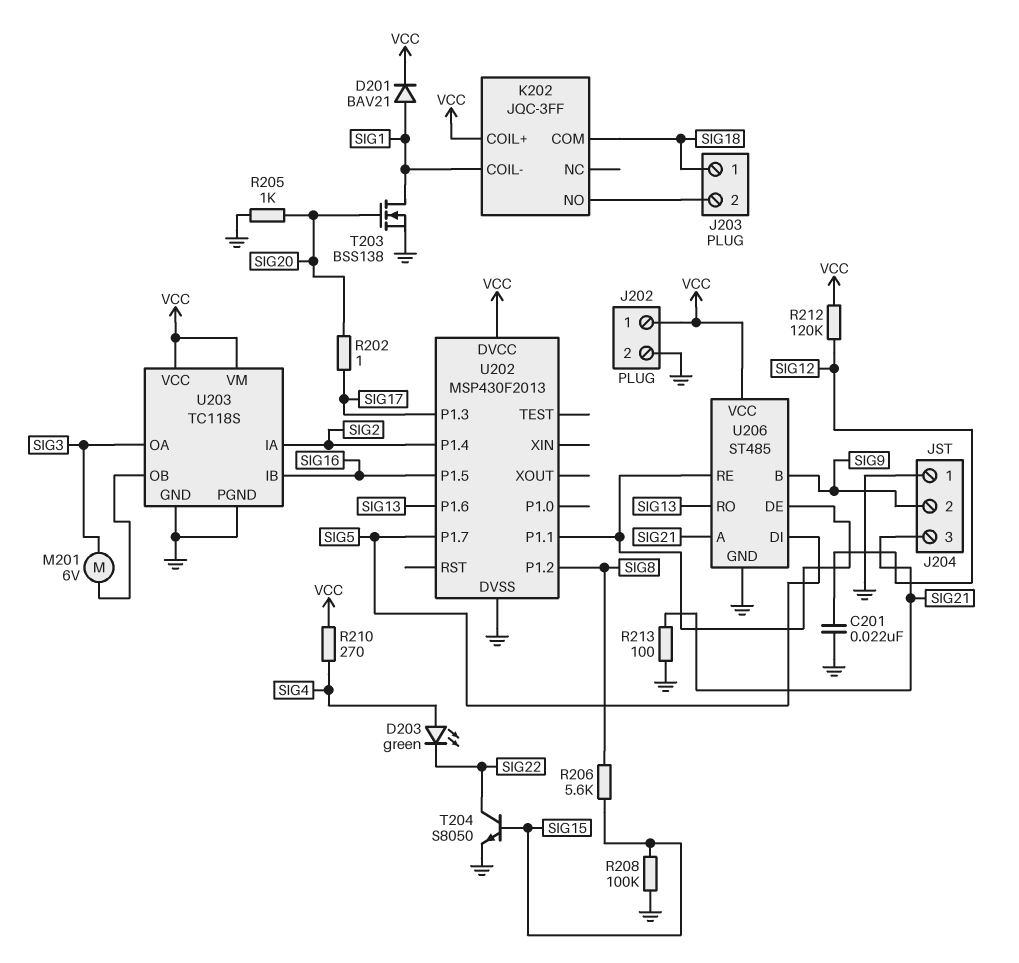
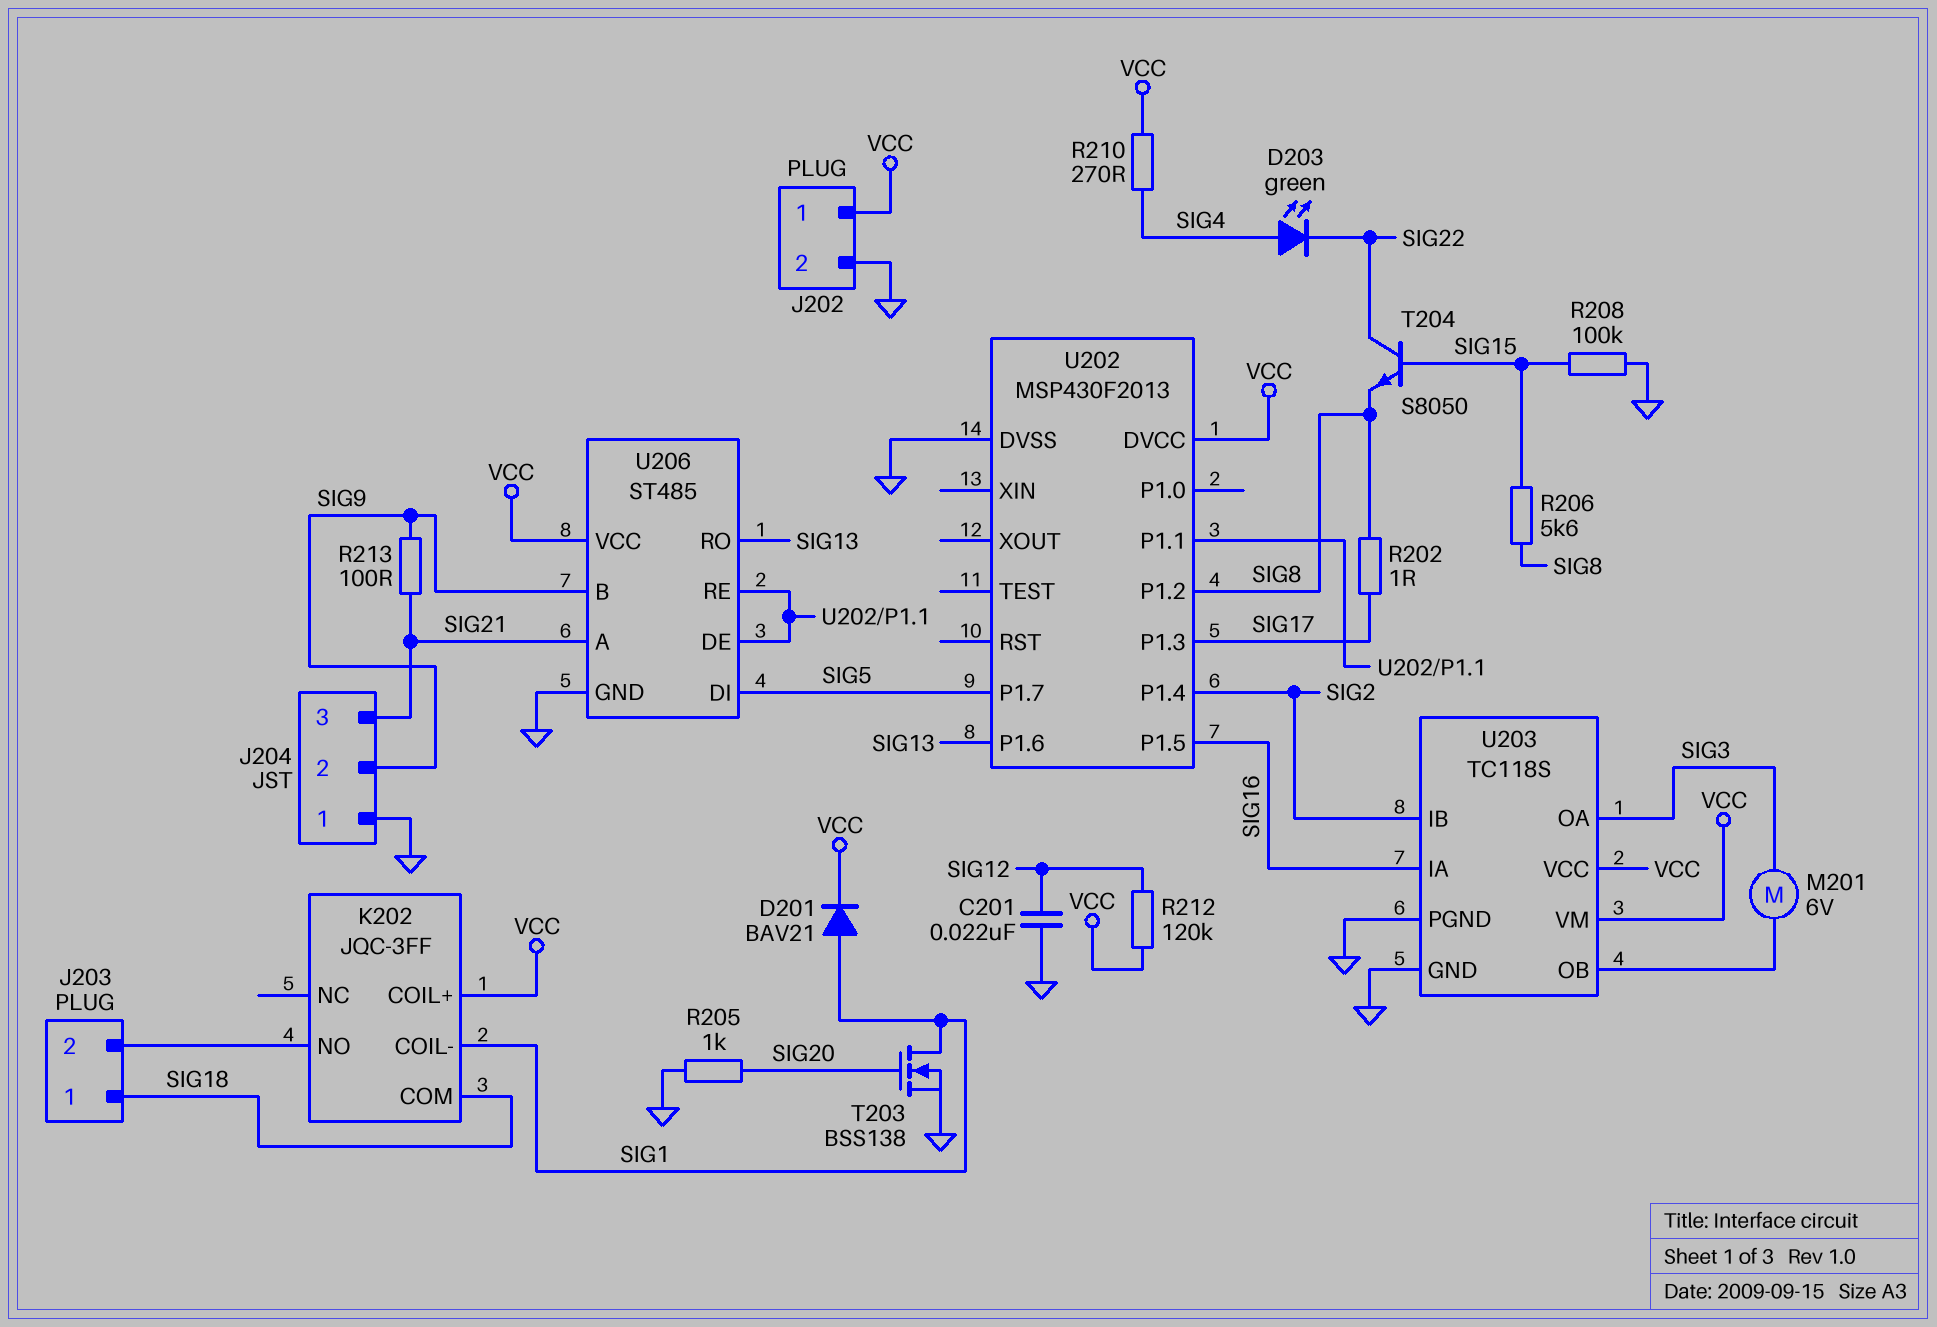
R202: 1 (SIG17, SIG20) -> 1 (SIG8, SIG17)
R213: 100 (GND, SIG21) -> 100 (SIG9, SIG21)
T204: NPN S8050 (B SIG15, C SIG22, E GND) -> NPN S8050 (B SIG15, C SIG22, E SIG8)
U203 pin IA: SIG2 -> SIG16
U203 pin IB: SIG16 -> SIG2

